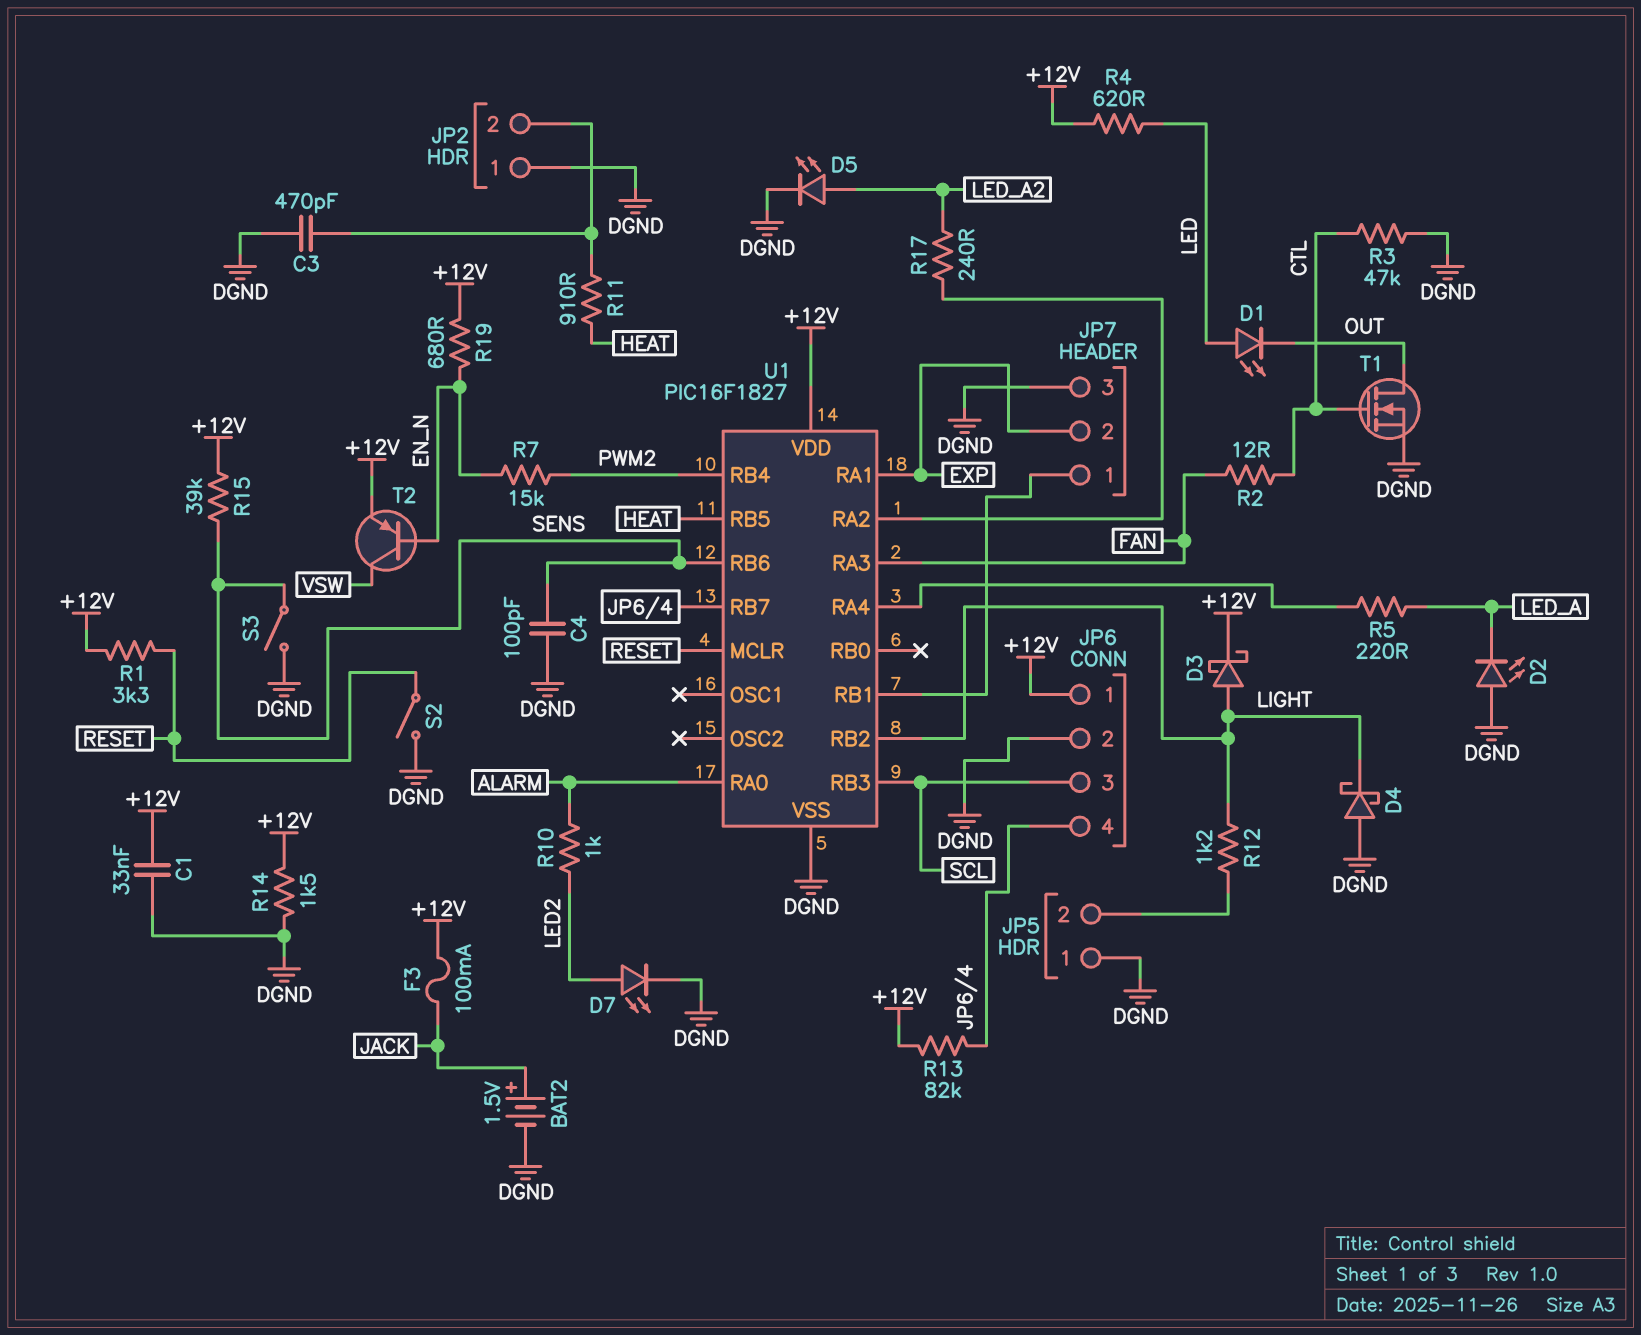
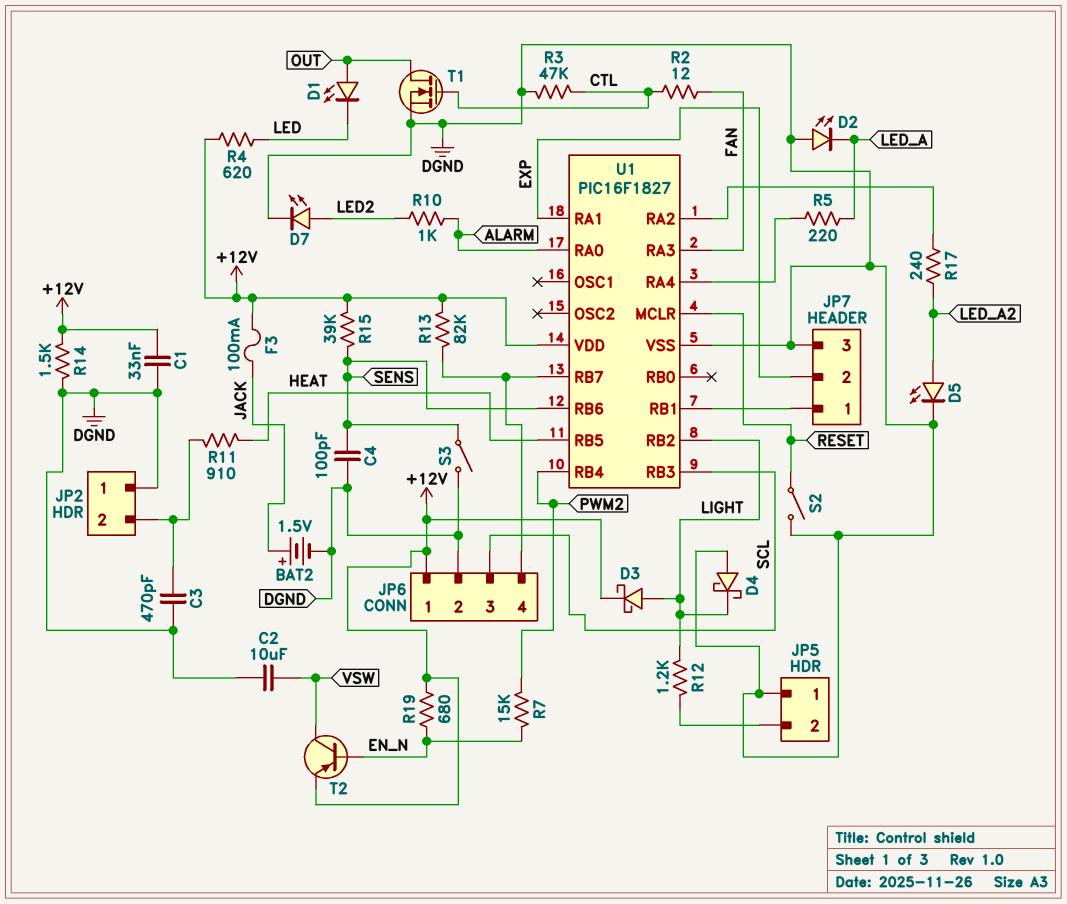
C2: none -> 10uF (DGND, VSW)
D1: LED (A LED, K OUT) -> LED (A OUT, K LED)
R1: 3.3k (+12V, RESET) -> none

